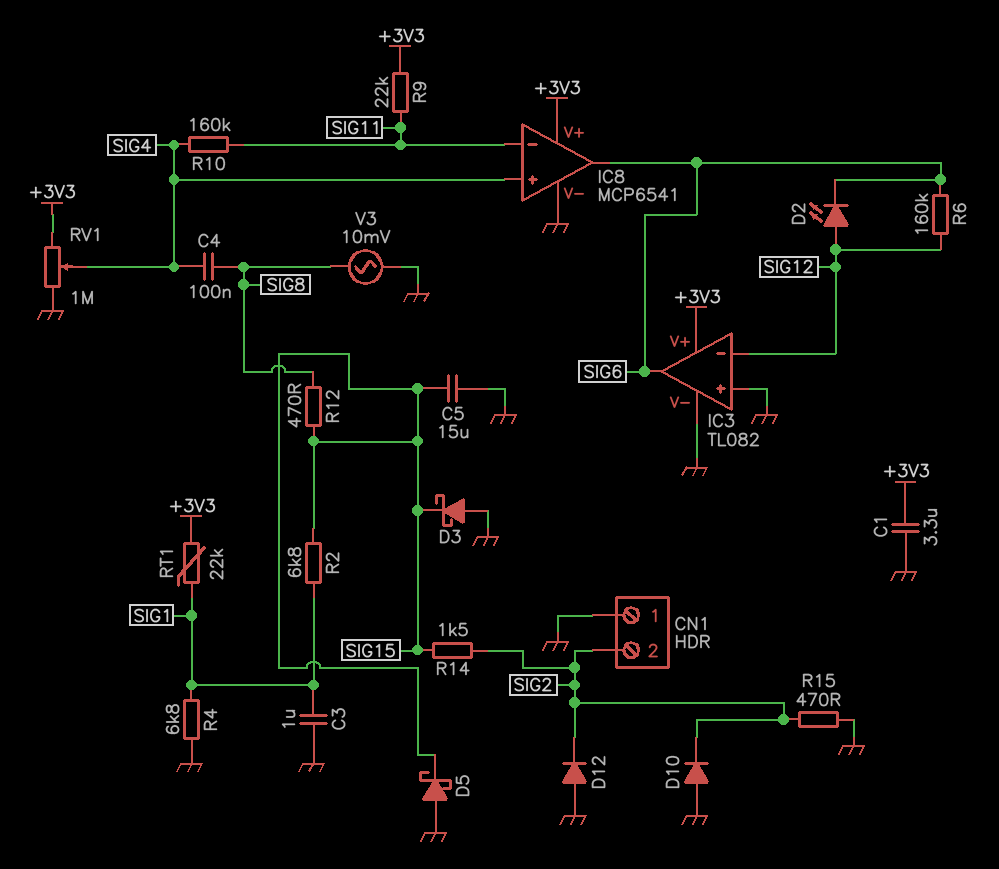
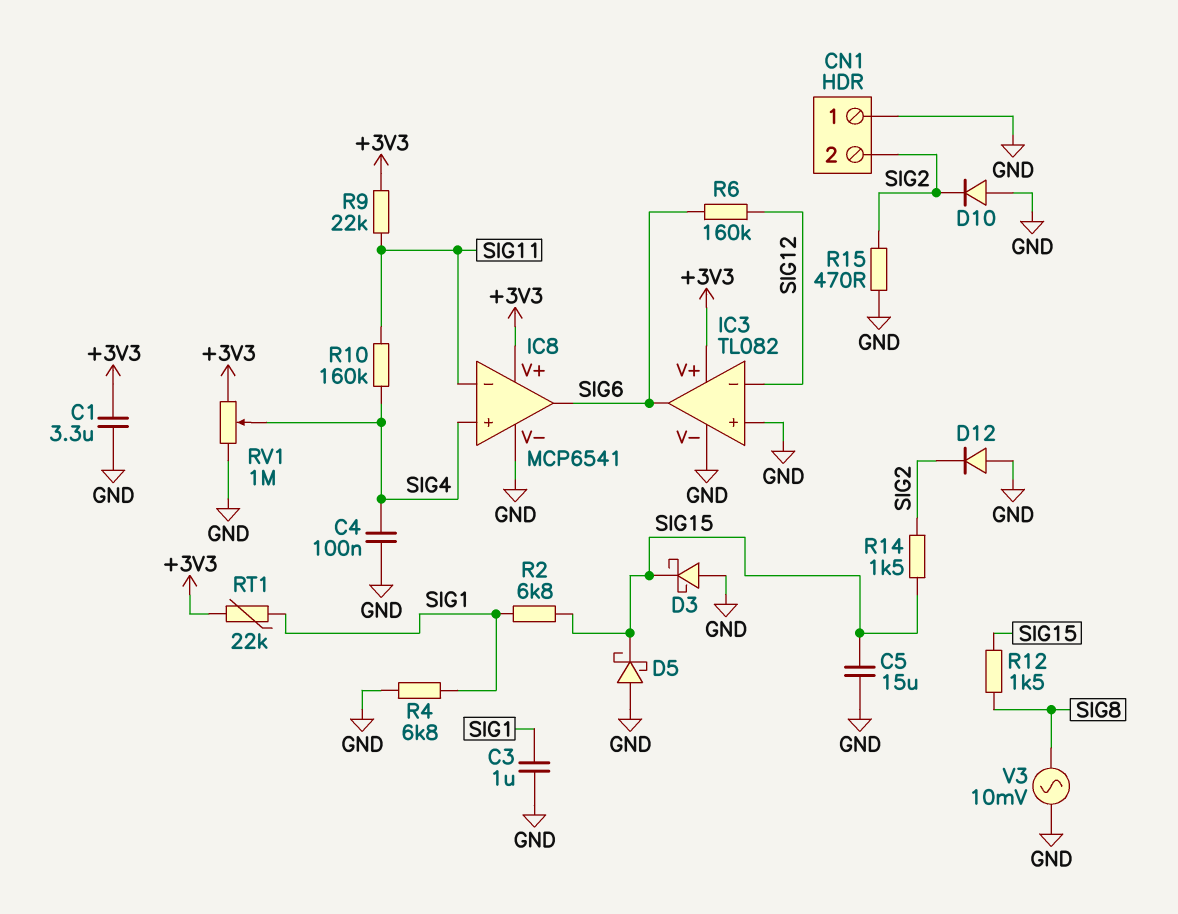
C4: 100nF (SIG4, SIG8) -> 100nF (GND, SIG4)
D2: LED (A SIG12, K SIG6) -> none
R12: 470 (SIG8, SIG15) -> 1.5k (SIG8, SIG15)

